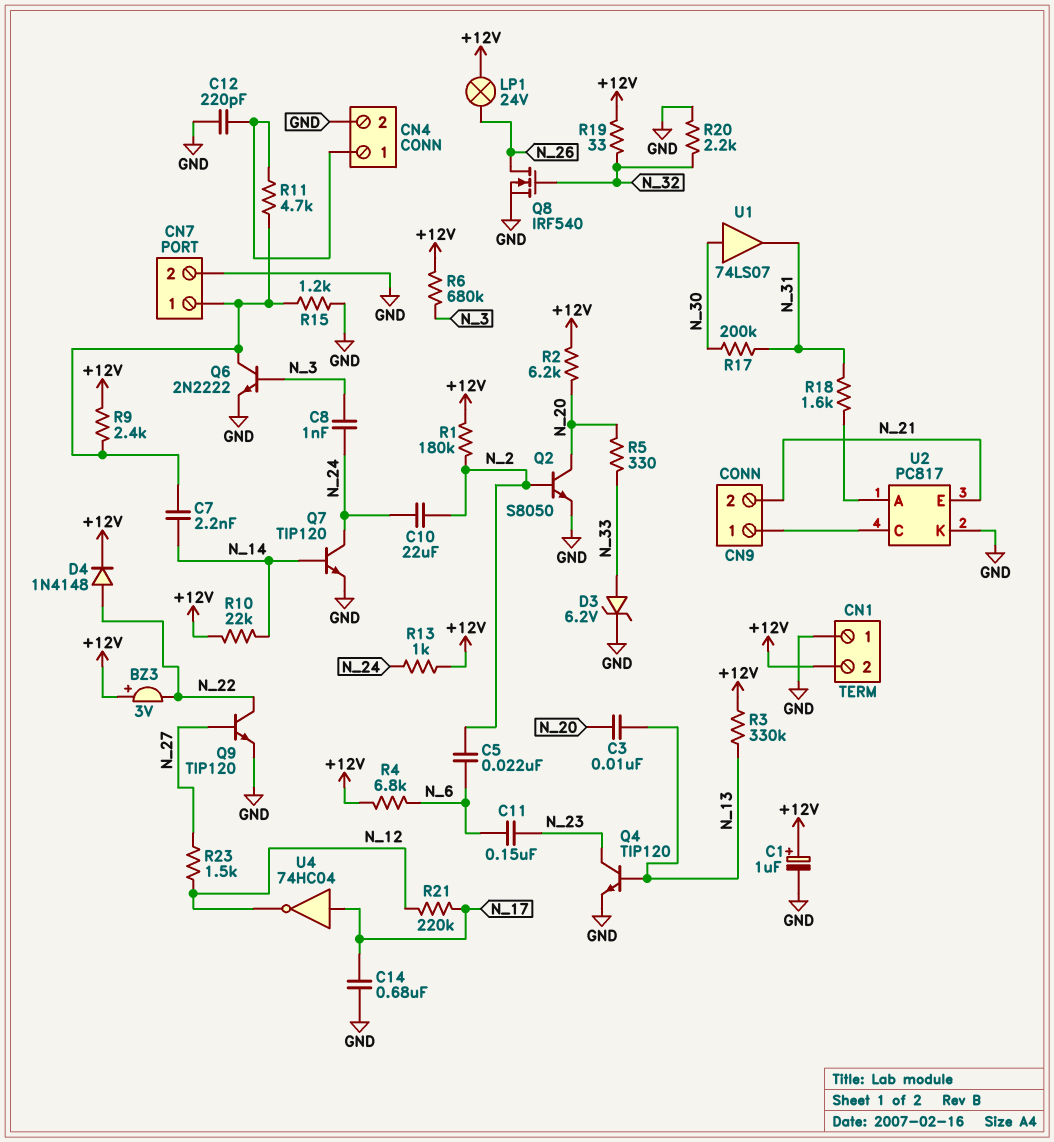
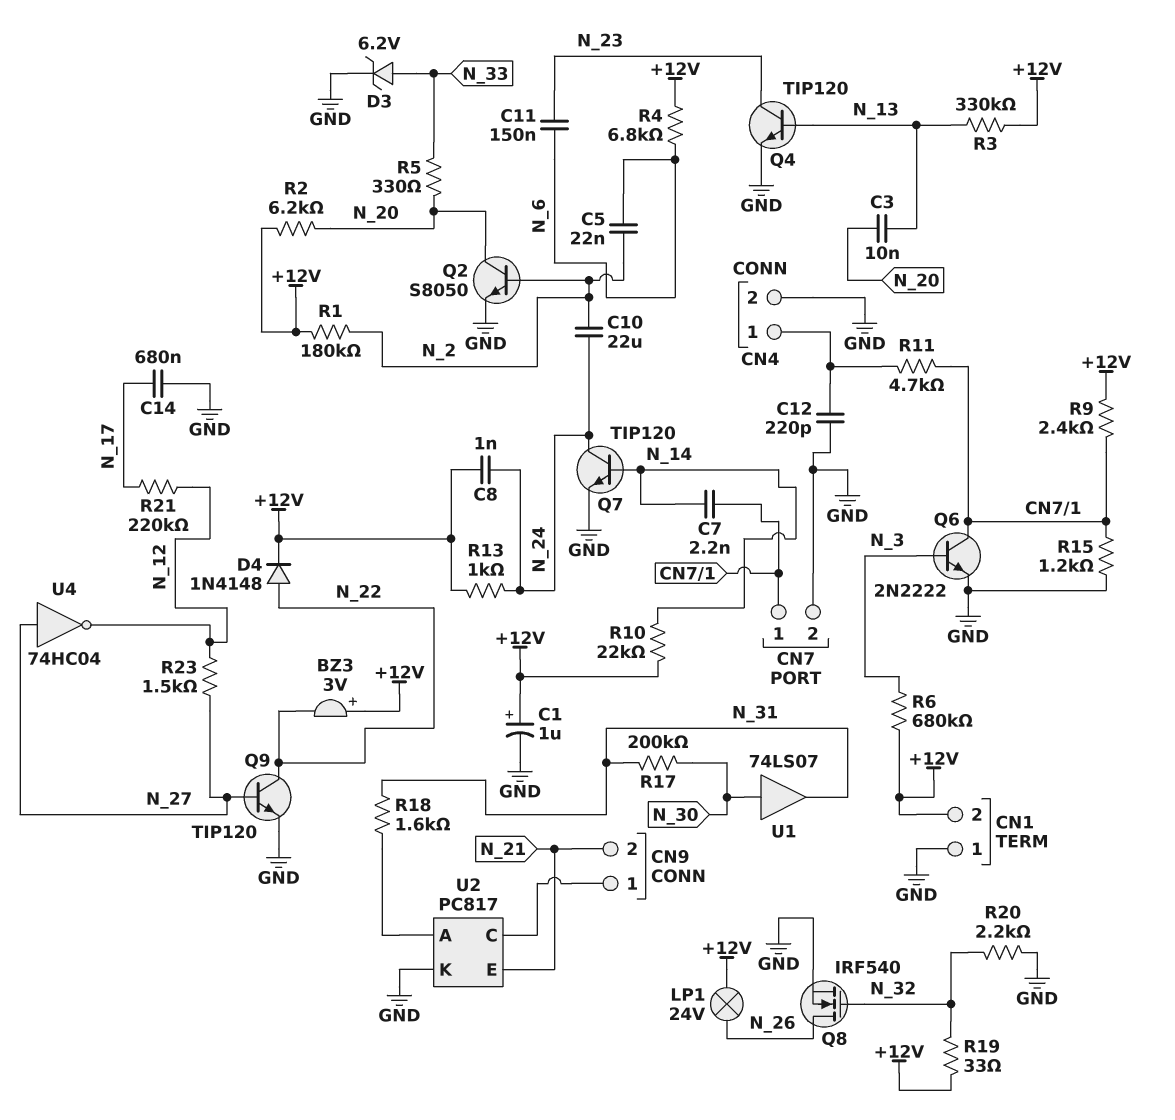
C8: 1nF (N_3, N_24) -> 1nF (+12V, N_24)
U4: NOT 74HC04 (in N_17, out N_12) -> NOT 74HC04 (in N_27, out N_12)

